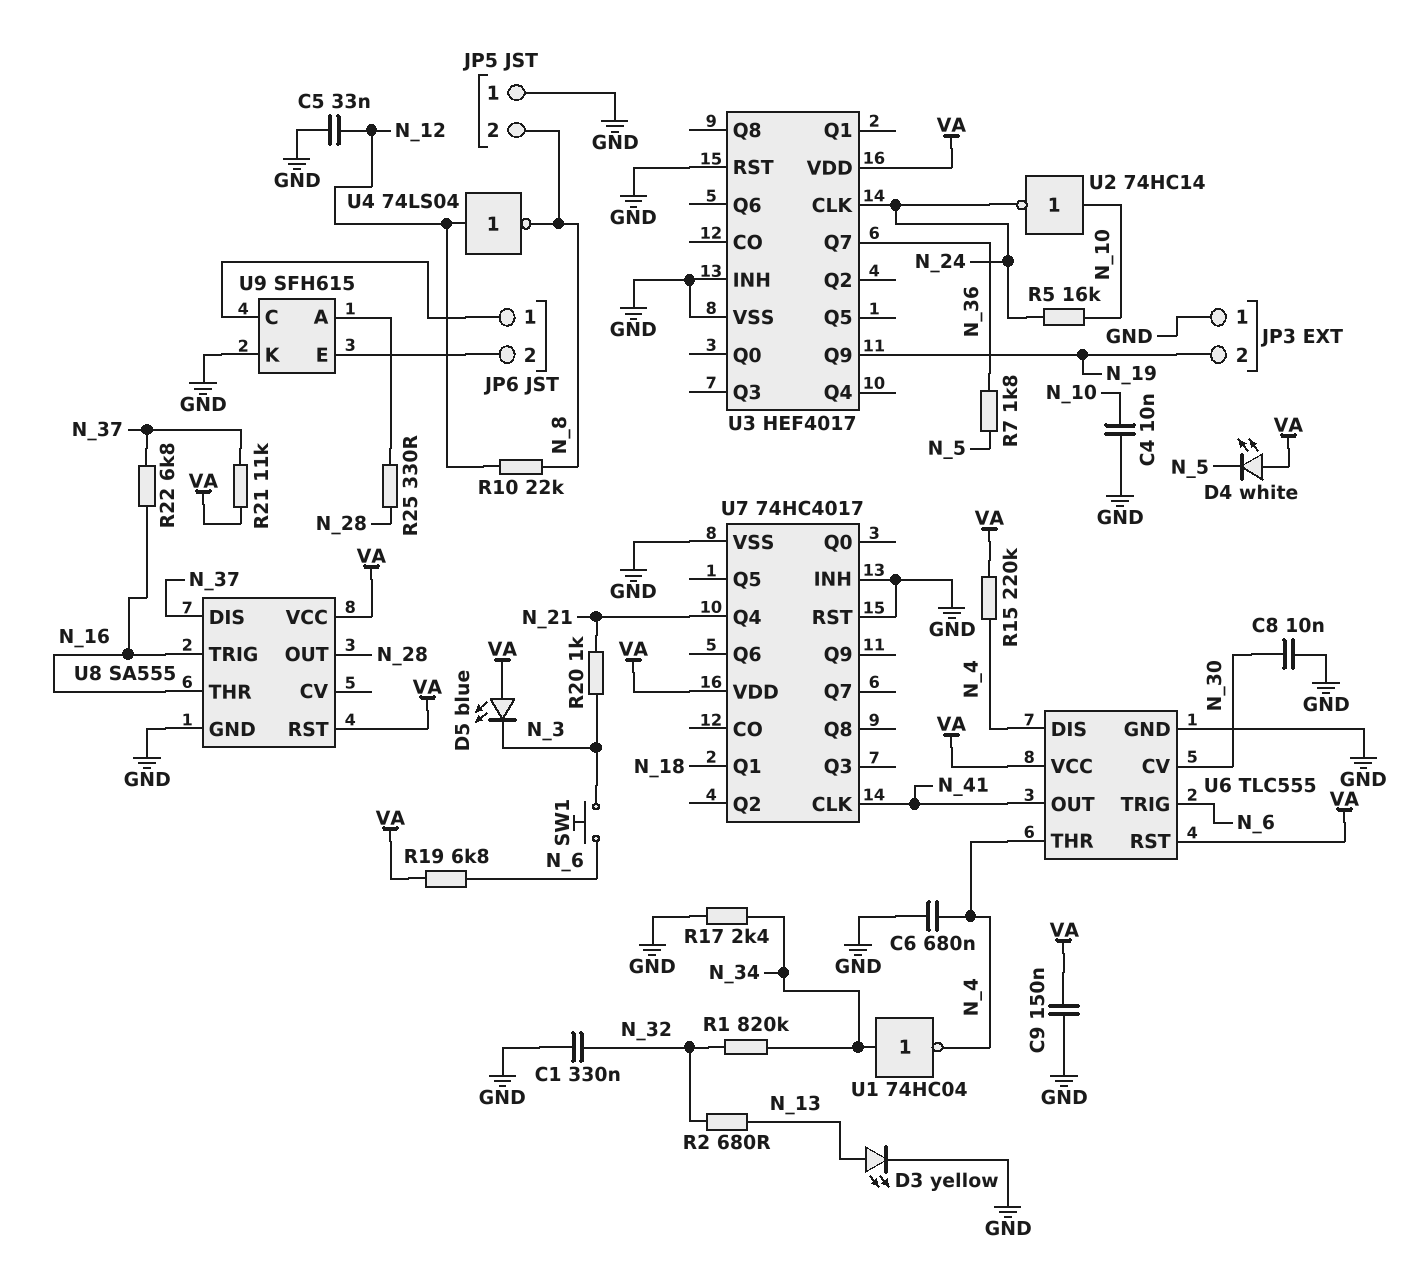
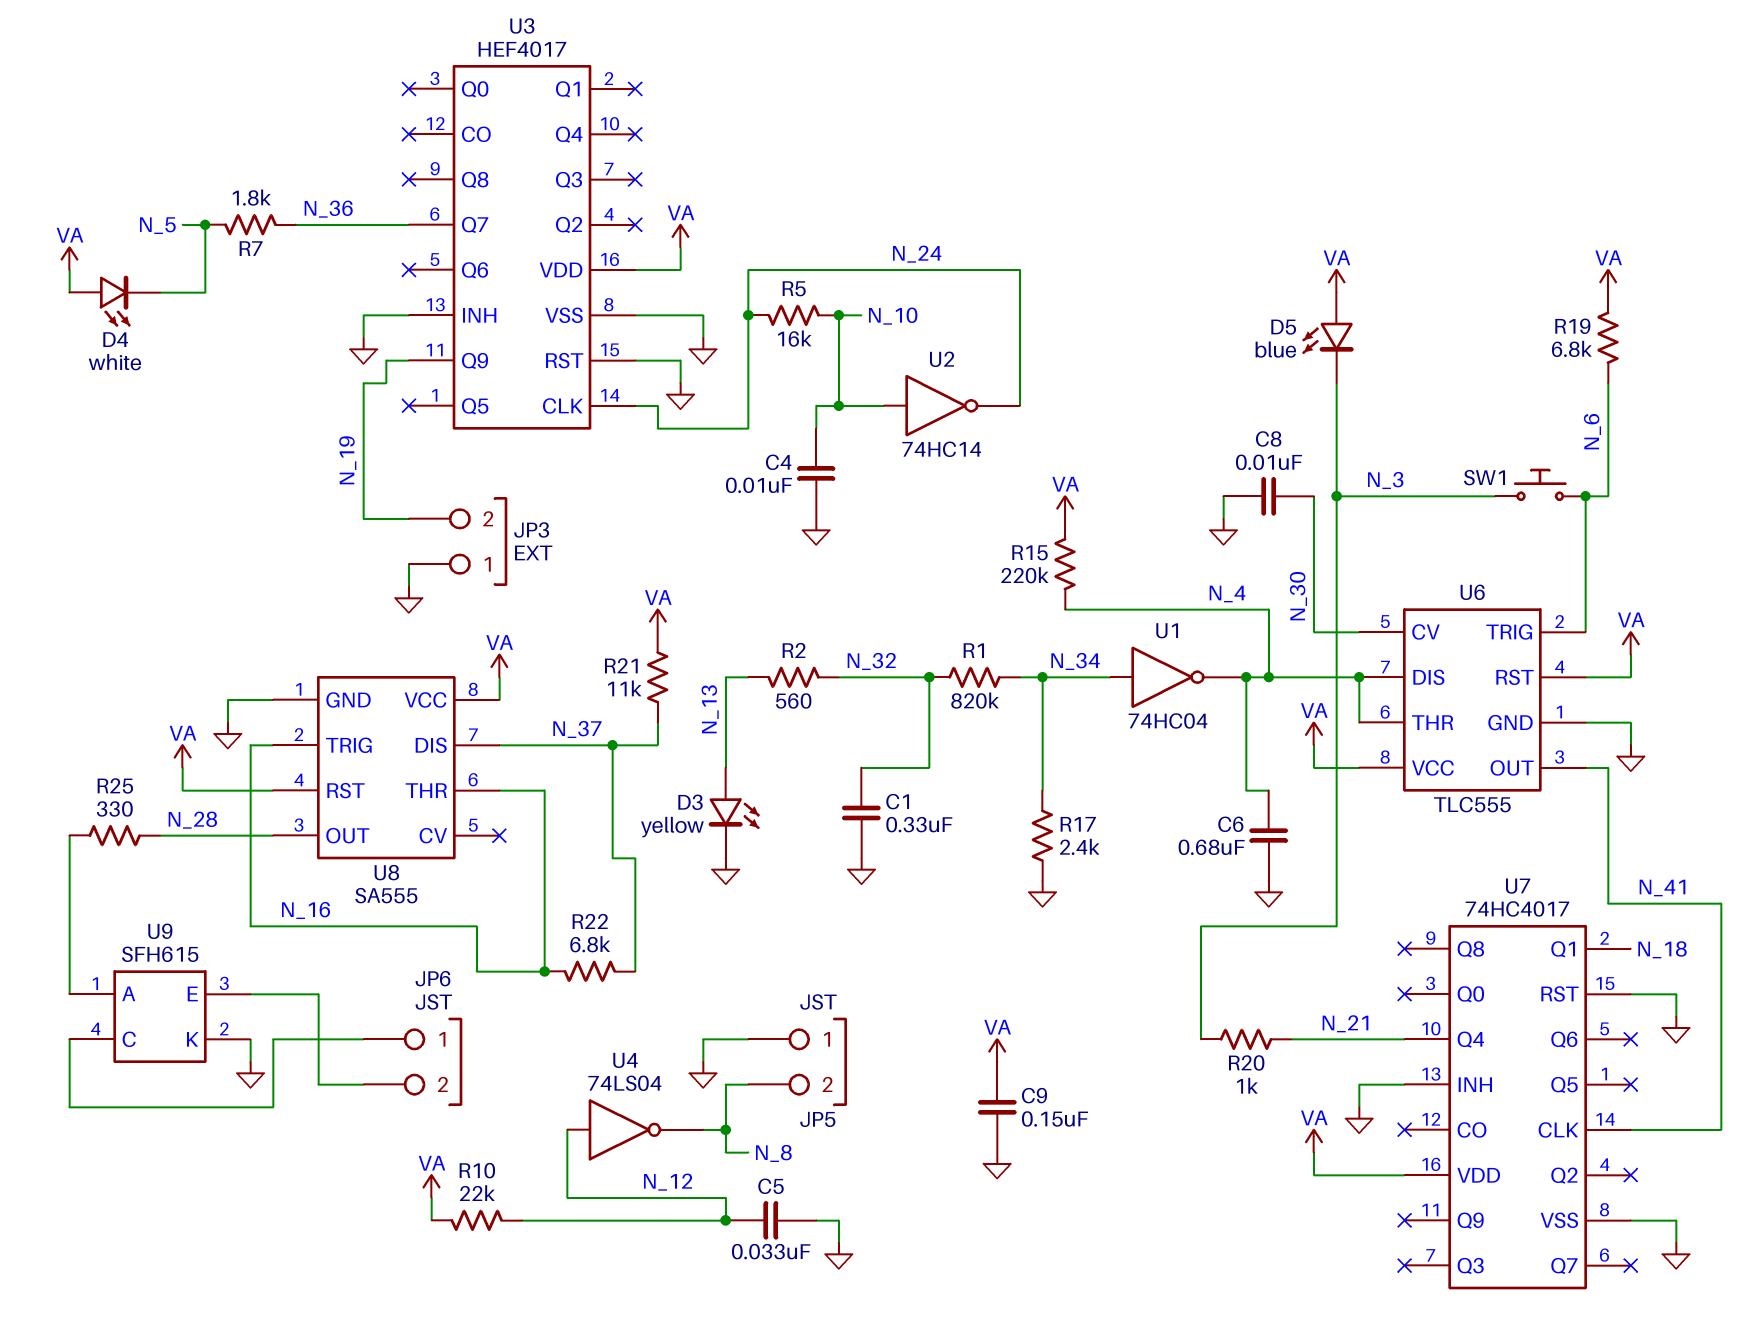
R2: 680 (N_13, N_32) -> 560 (N_13, N_32)
R10: 22k (N_8, N_12) -> 22k (N_12, VA)

